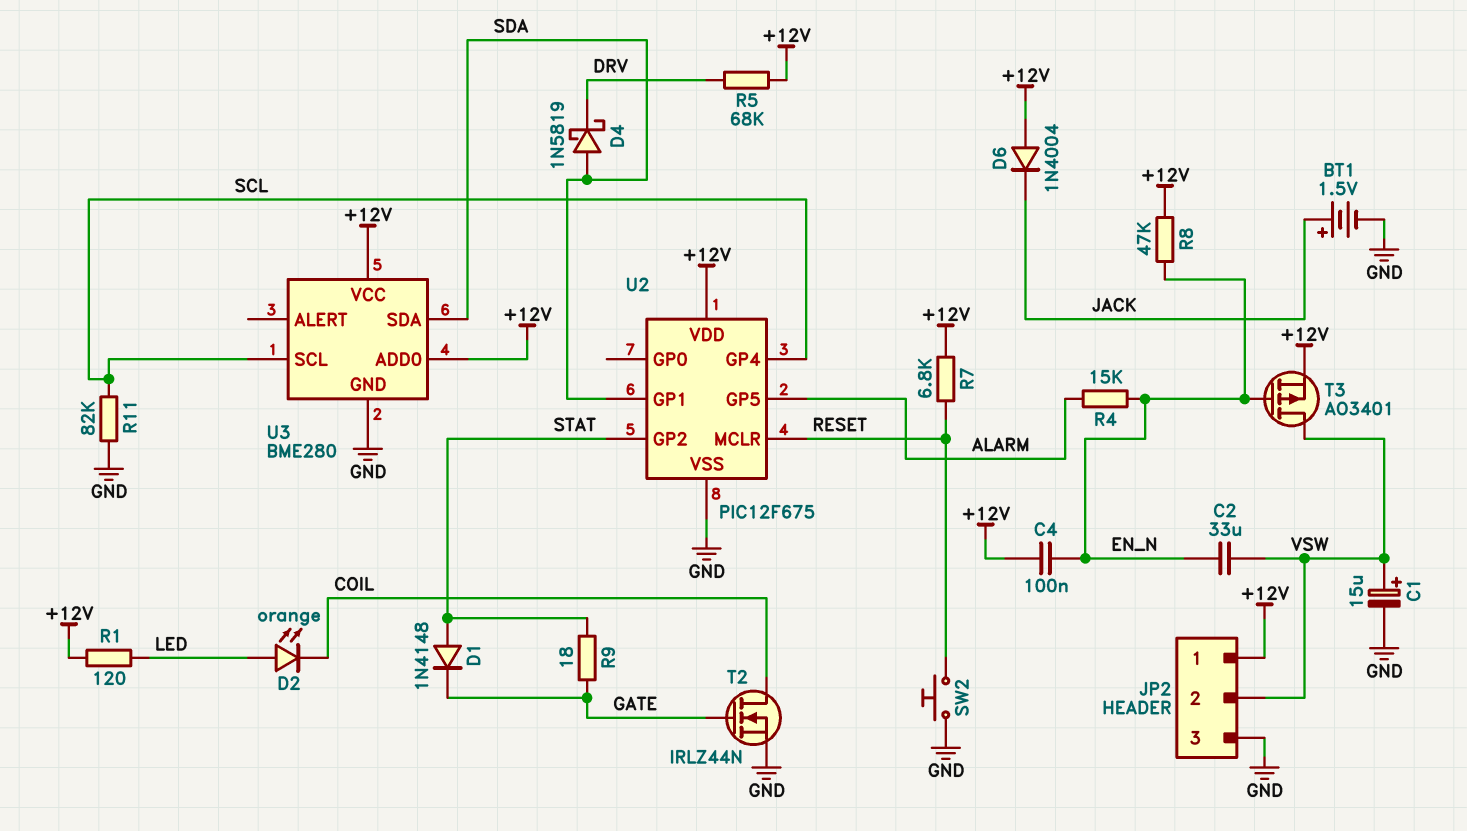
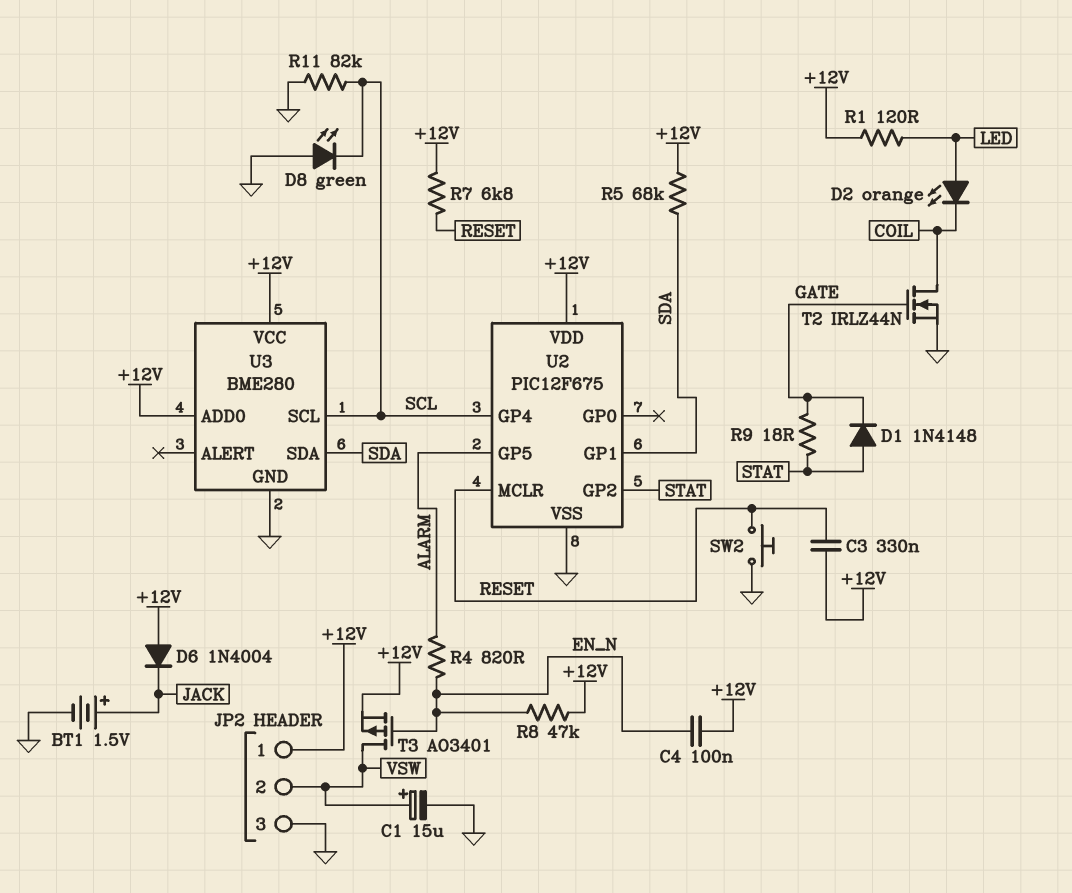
C2: 33uF (EN_N, VSW) -> none
C3: none -> 330nF (+12V, RESET)
D4: schottky 1N5819 (A SDA, K DRV) -> none
D8: none -> LED green (A GND, K SCL)
R4: 15k (ALARM, EN_N) -> 820 (ALARM, EN_N)
R5: 68k (+12V, DRV) -> 68k (+12V, SDA)

